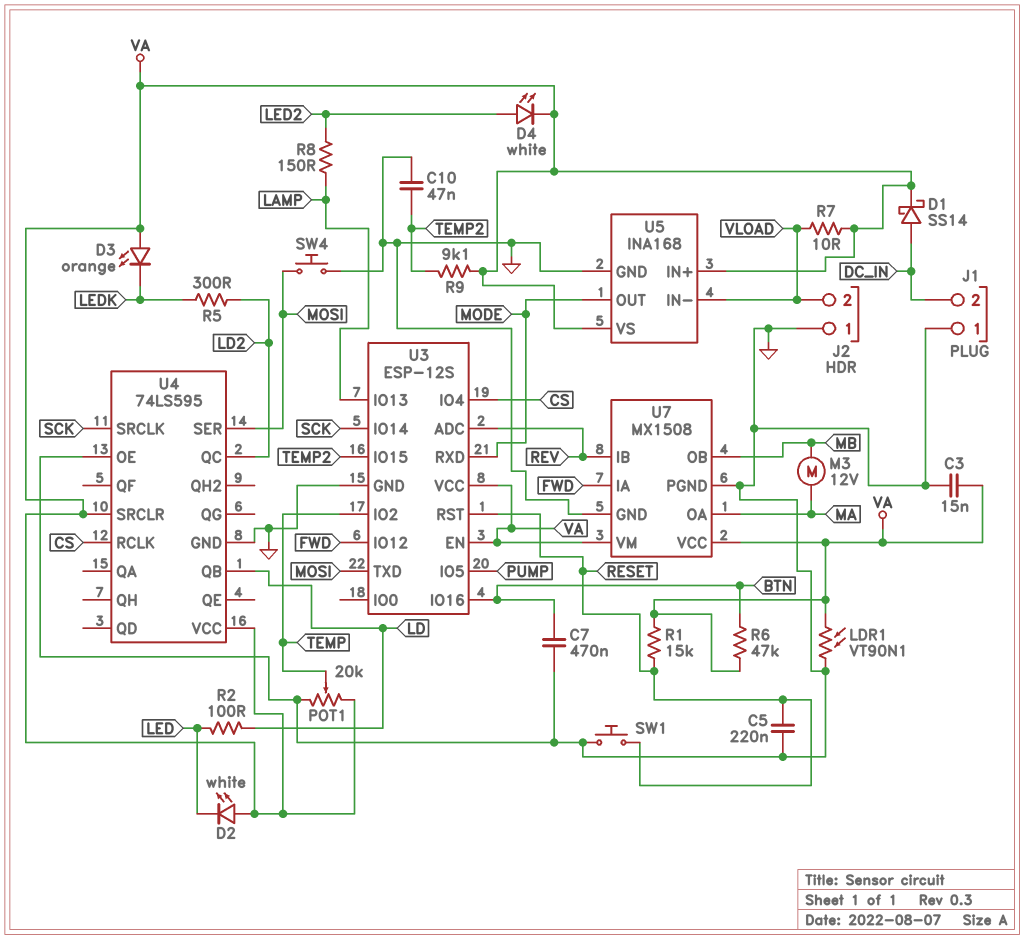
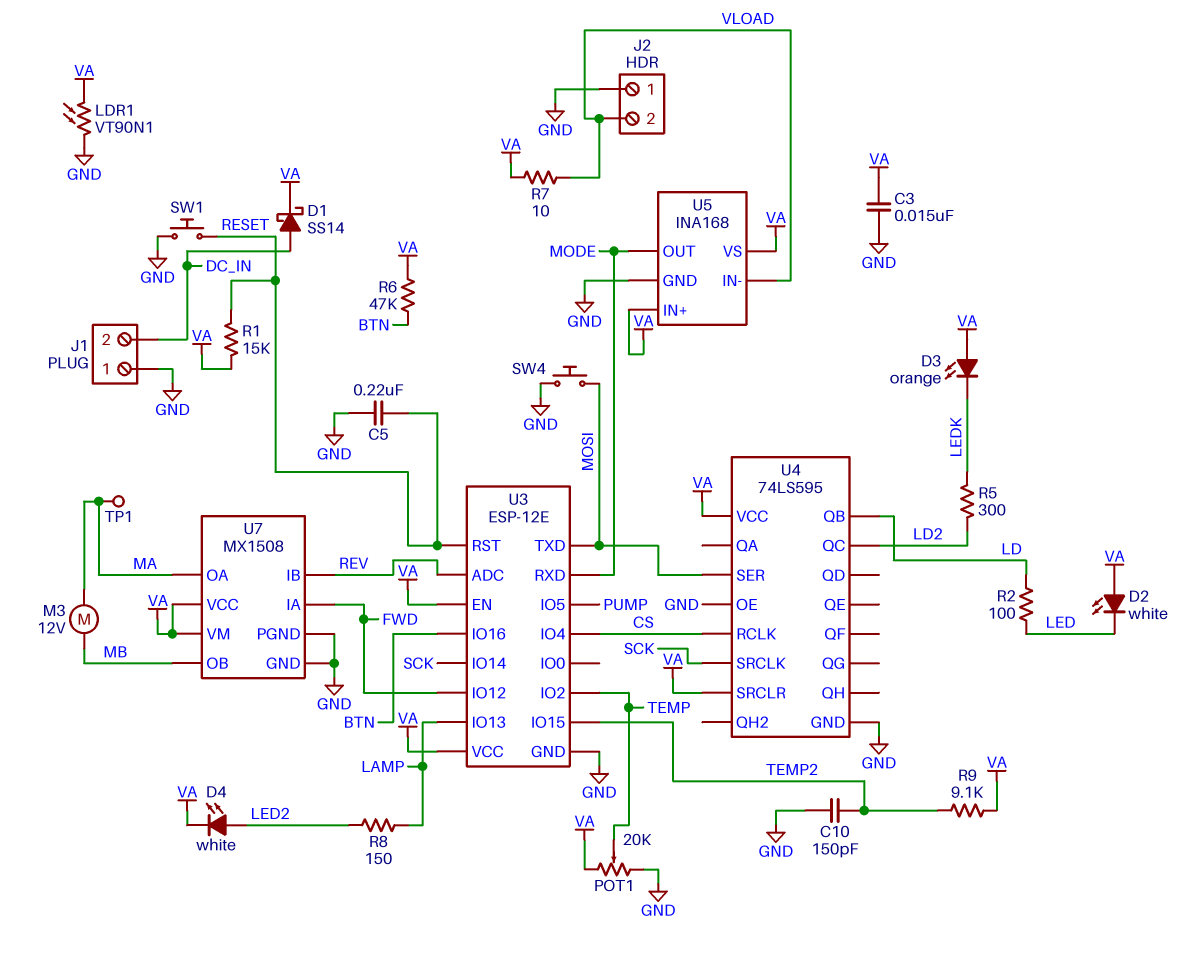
C7: 470nF (BTN, GND) -> none
C10: 47nF (GND, TEMP2) -> 150pF (GND, TEMP2)
TP1: none -> test point (MA)
U3: ESP-12S -> ESP-12E

